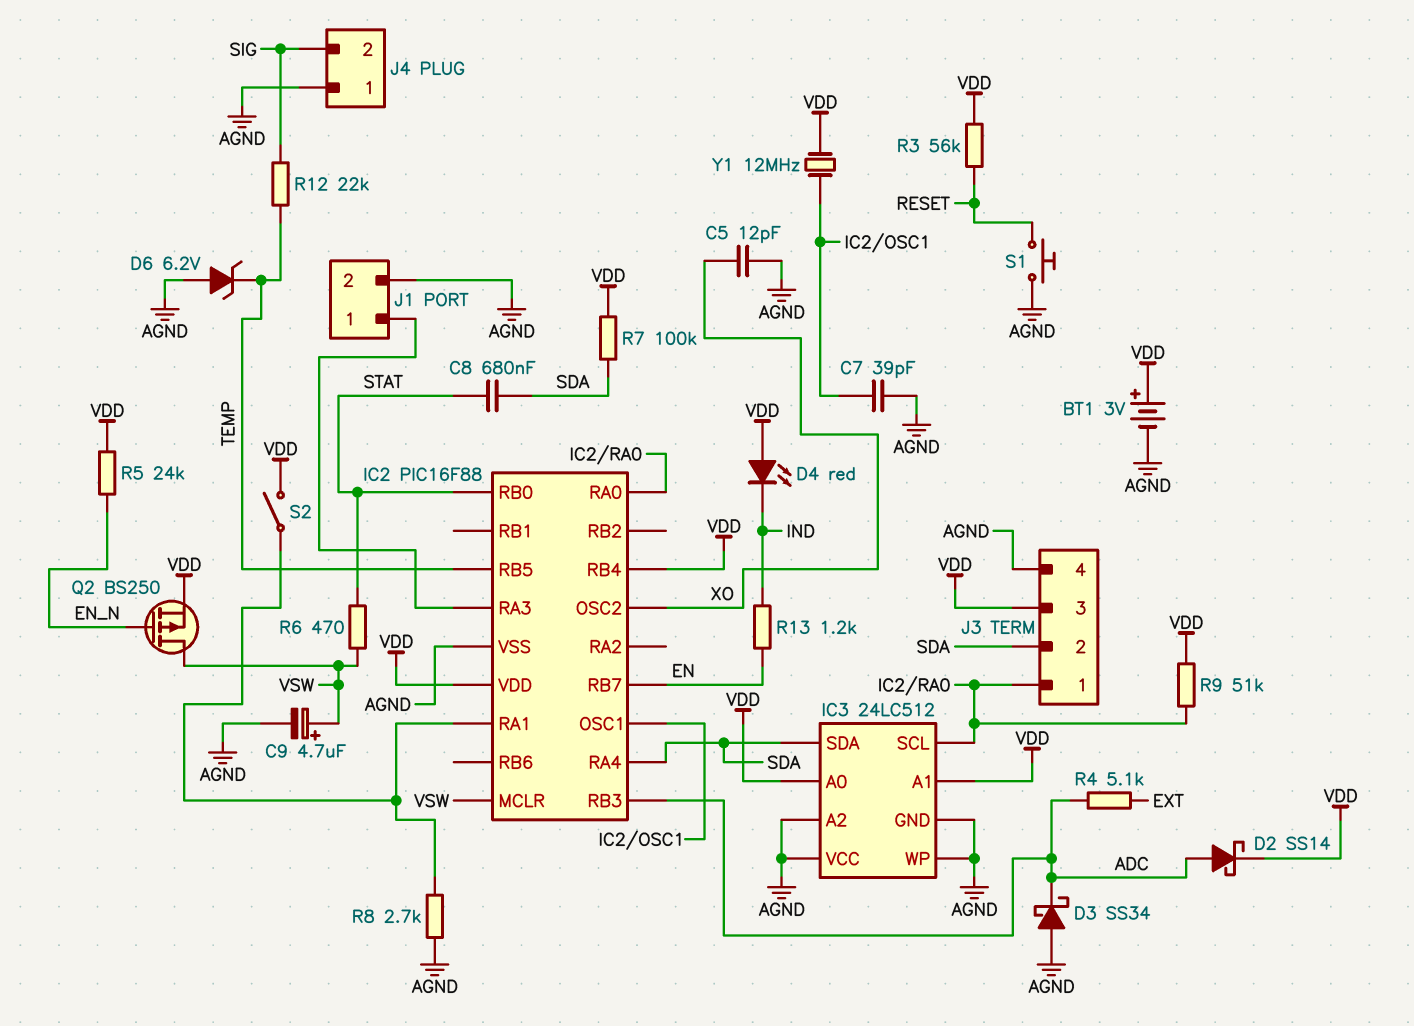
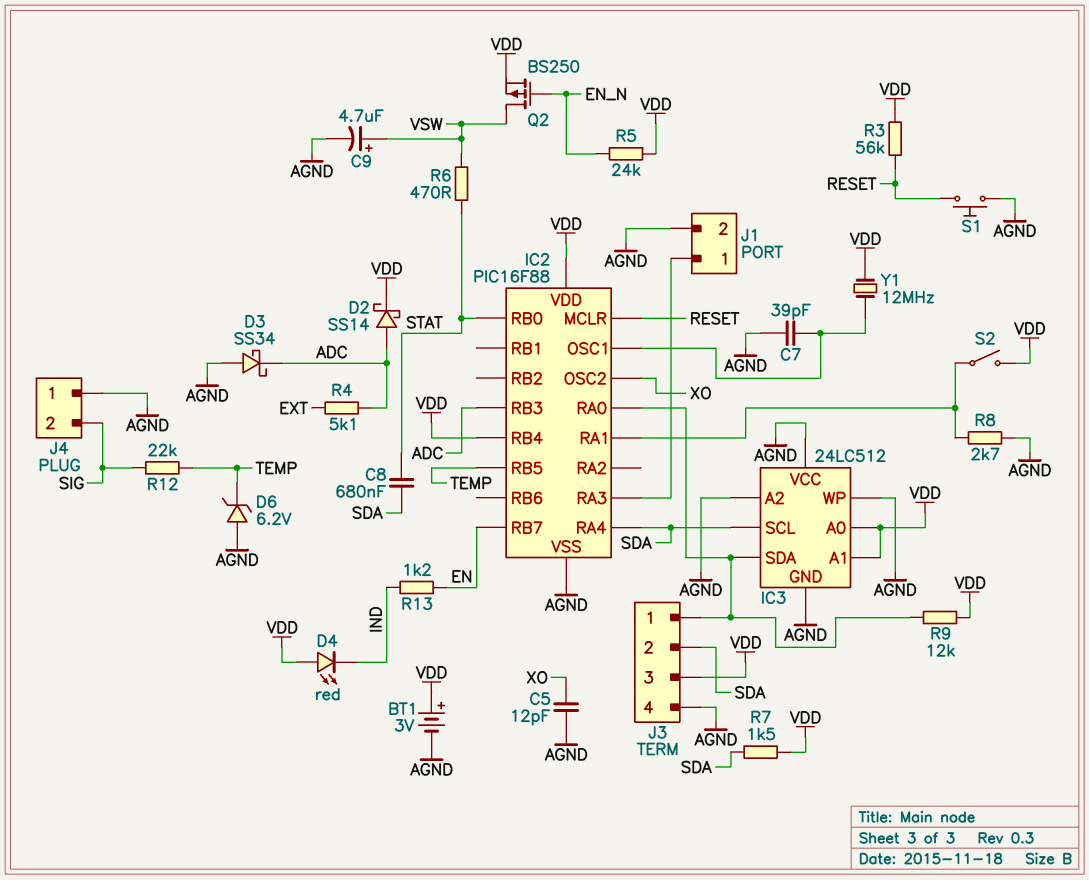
IC2 pin MCLR: VSW -> RESET
IC3 pin SCL: IC2/RA0 -> SDA
IC3 pin SDA: SDA -> IC2/RA0
R7: 100k (SDA, VDD) -> 1.5k (SDA, VDD)
R9: 51k (IC2/RA0, VDD) -> 12k (IC2/RA0, VDD)

